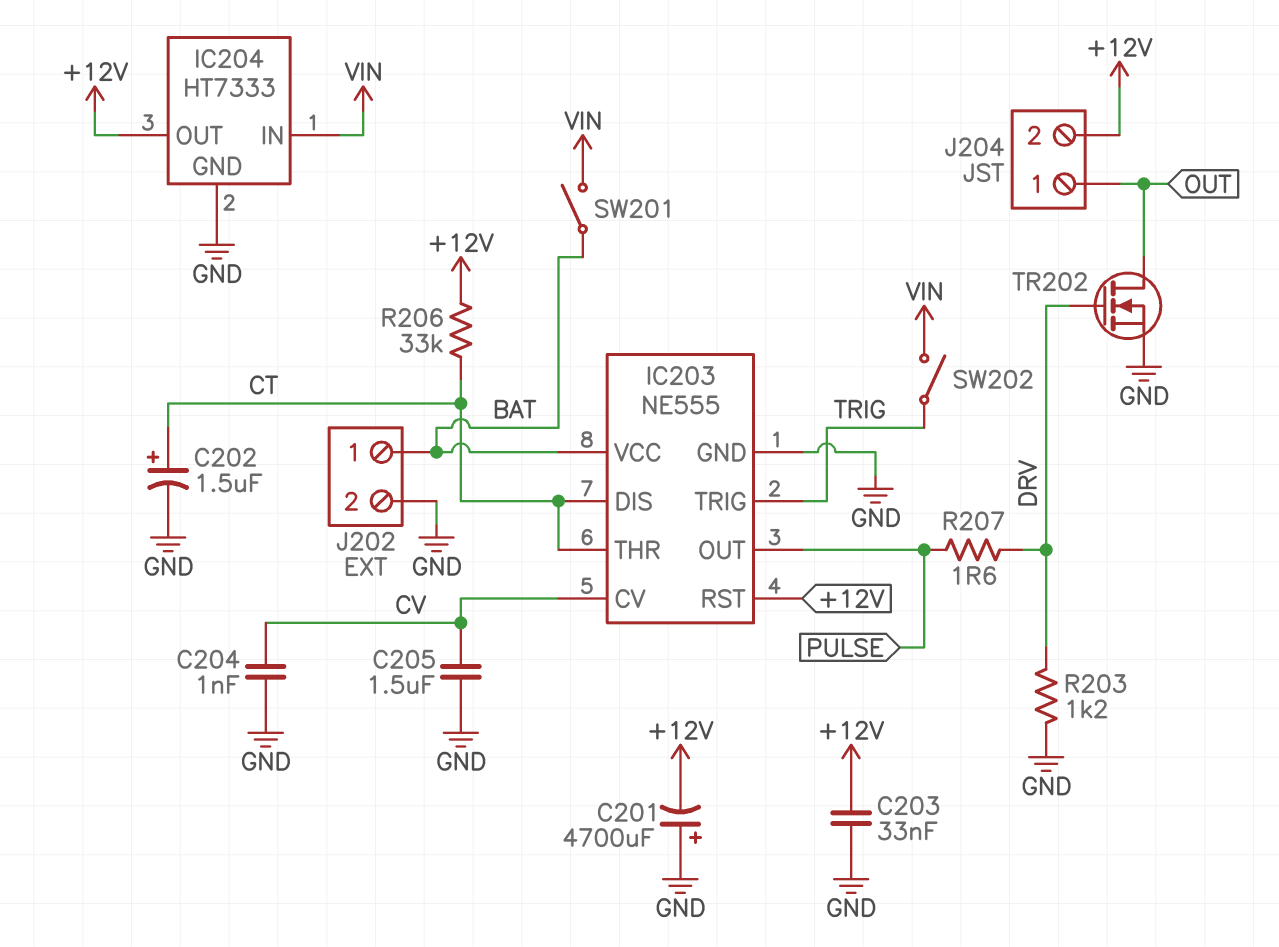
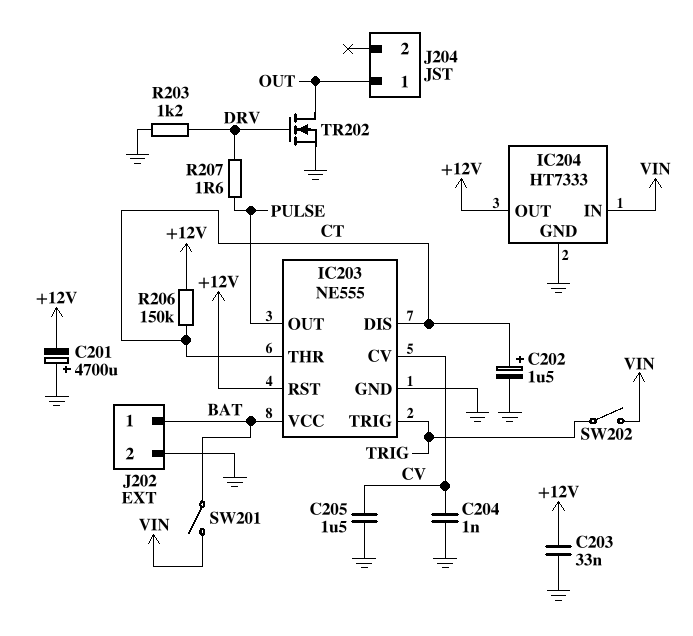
J204 pin 2: +12V -> none
R206: 33k (+12V, CT) -> 150k (+12V, CT)

